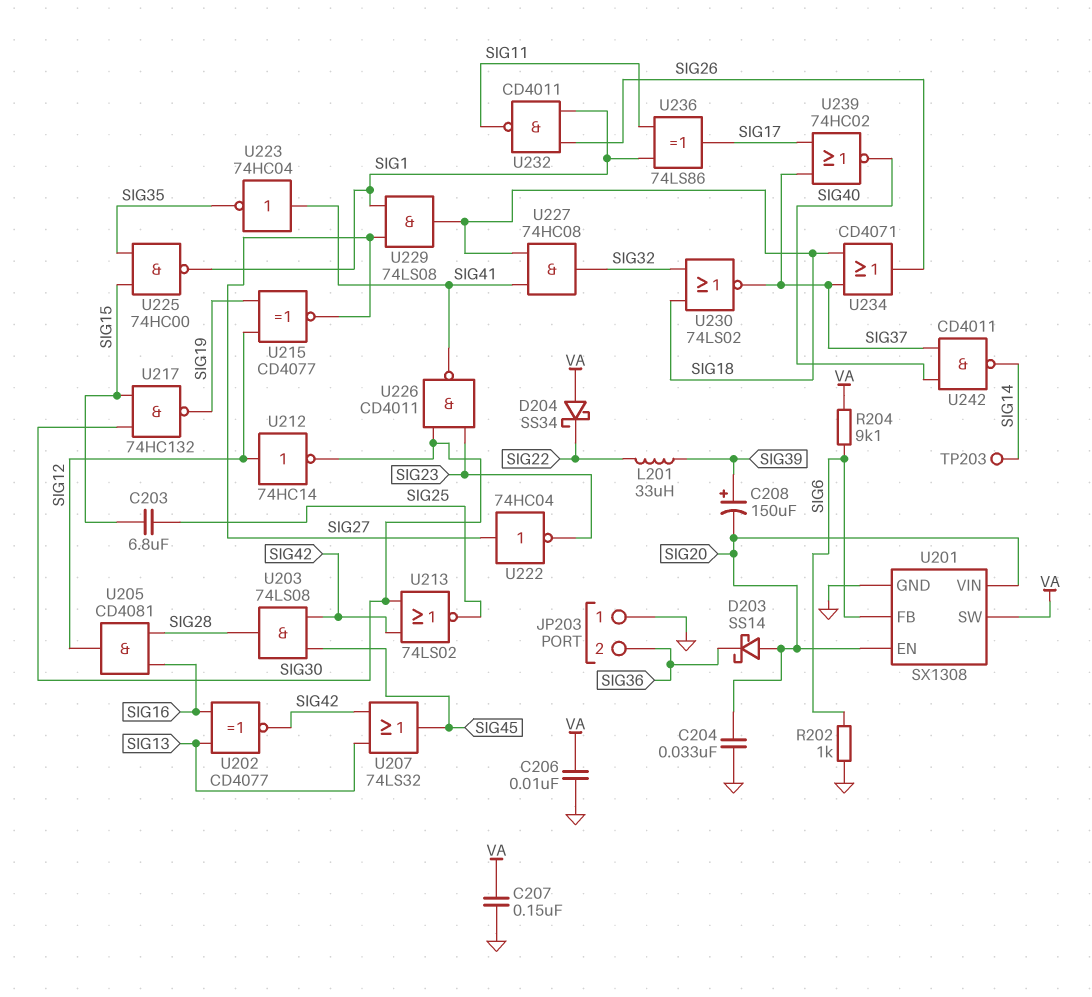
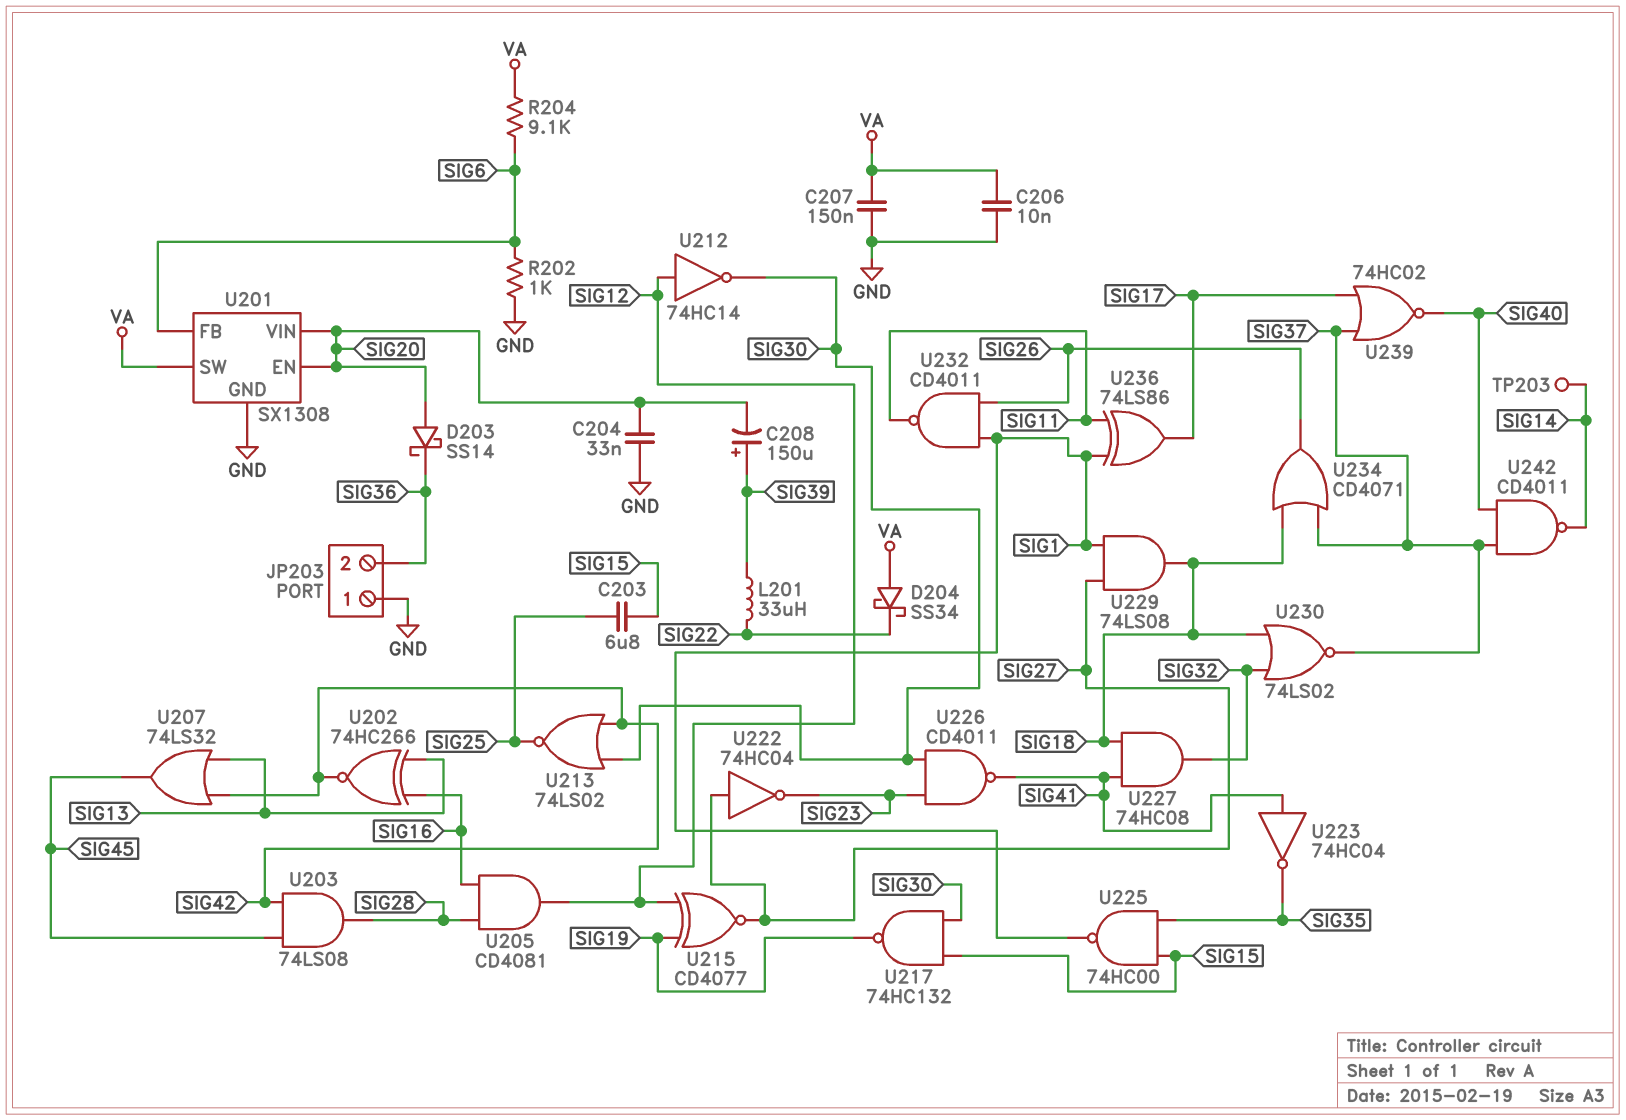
U202: XNOR CD4077 (in SIG13, in SIG16, out SIG42) -> XNOR 74HC266 (in SIG13, in SIG16, out SIG42)

